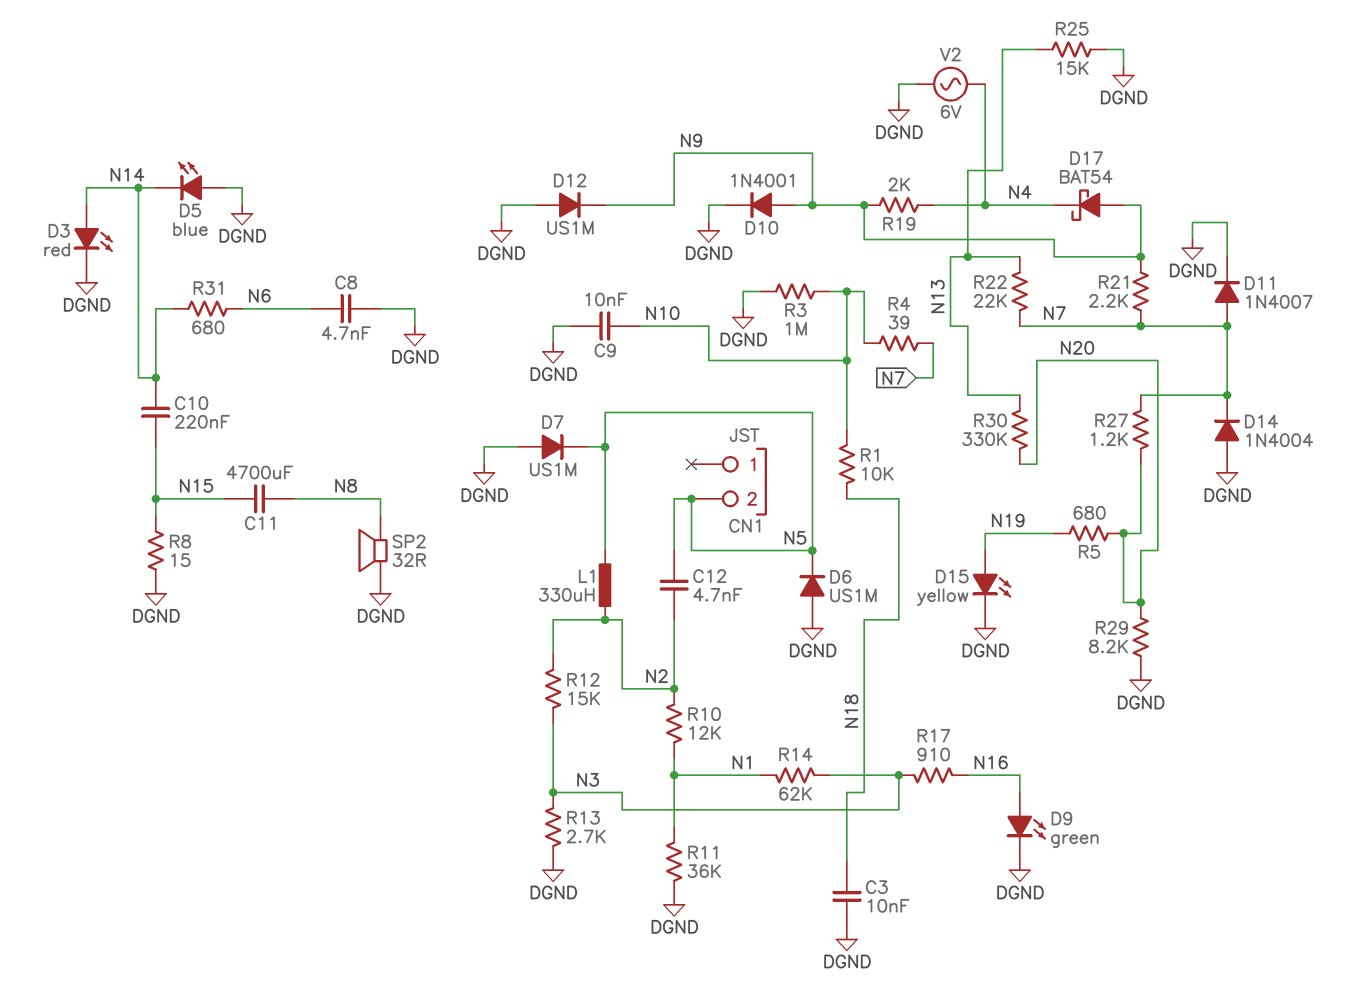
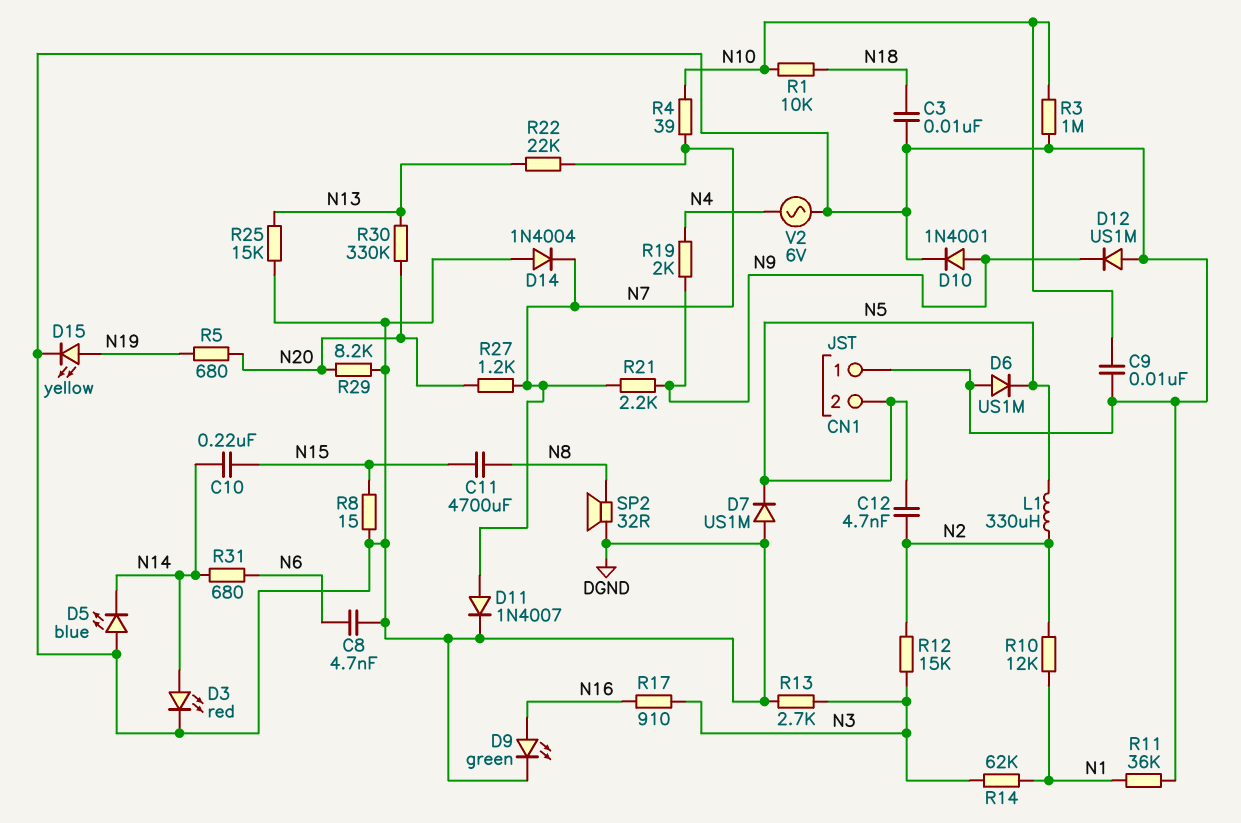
CN1 pin 1: none -> DGND
D17: schottky BAT54 (A N9, K N4) -> none

